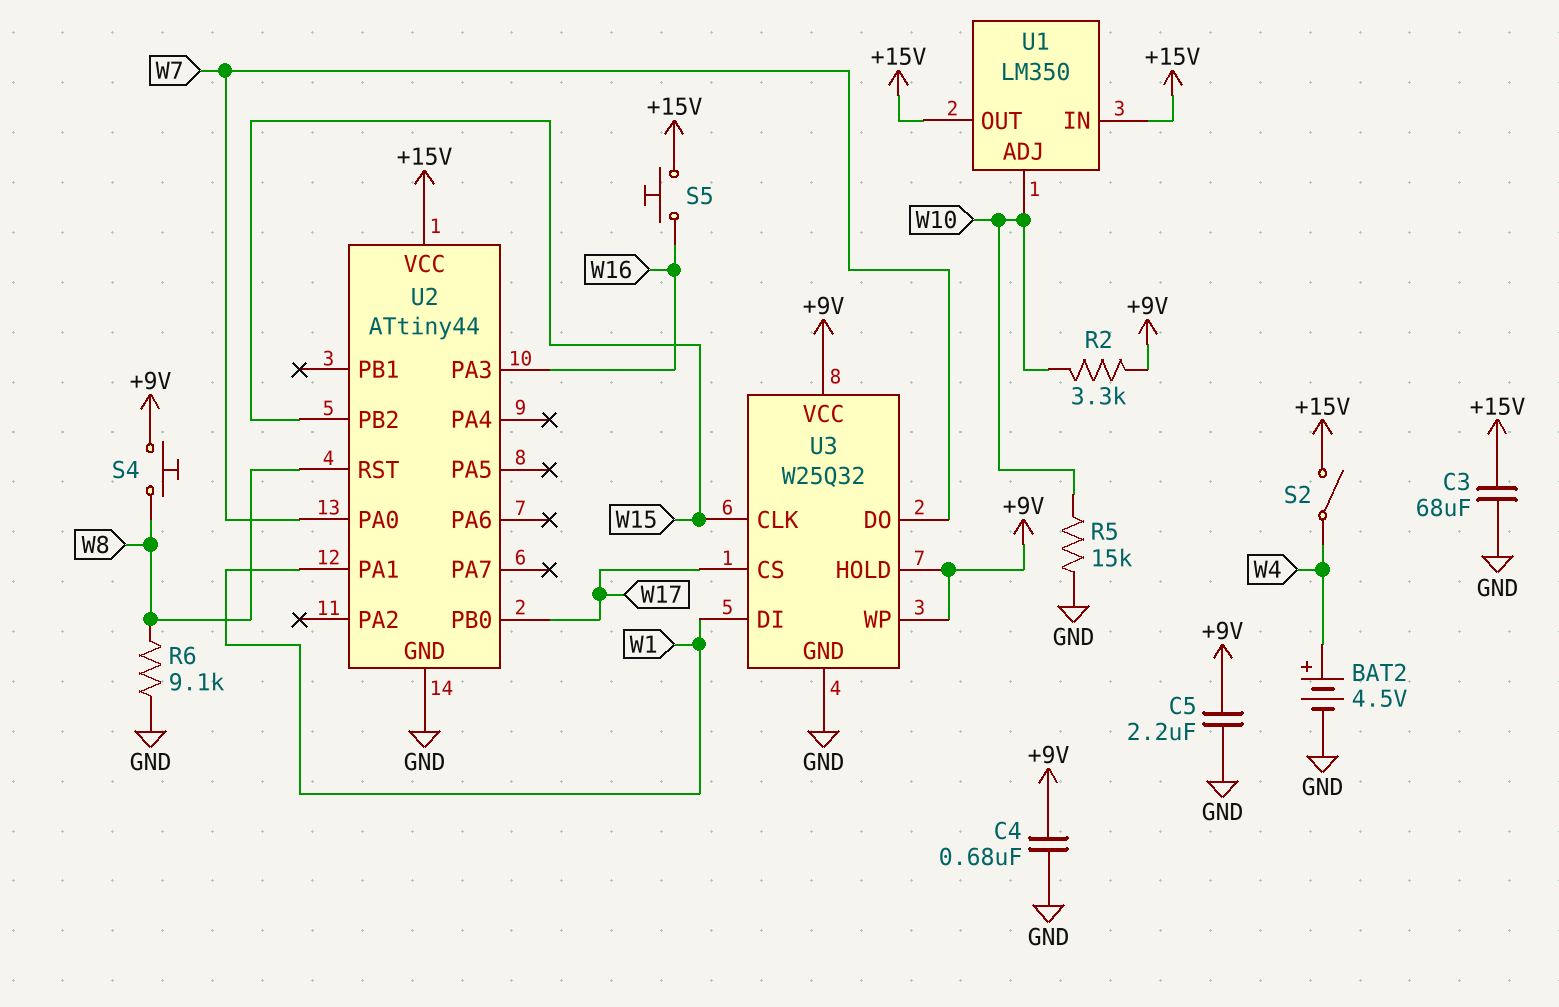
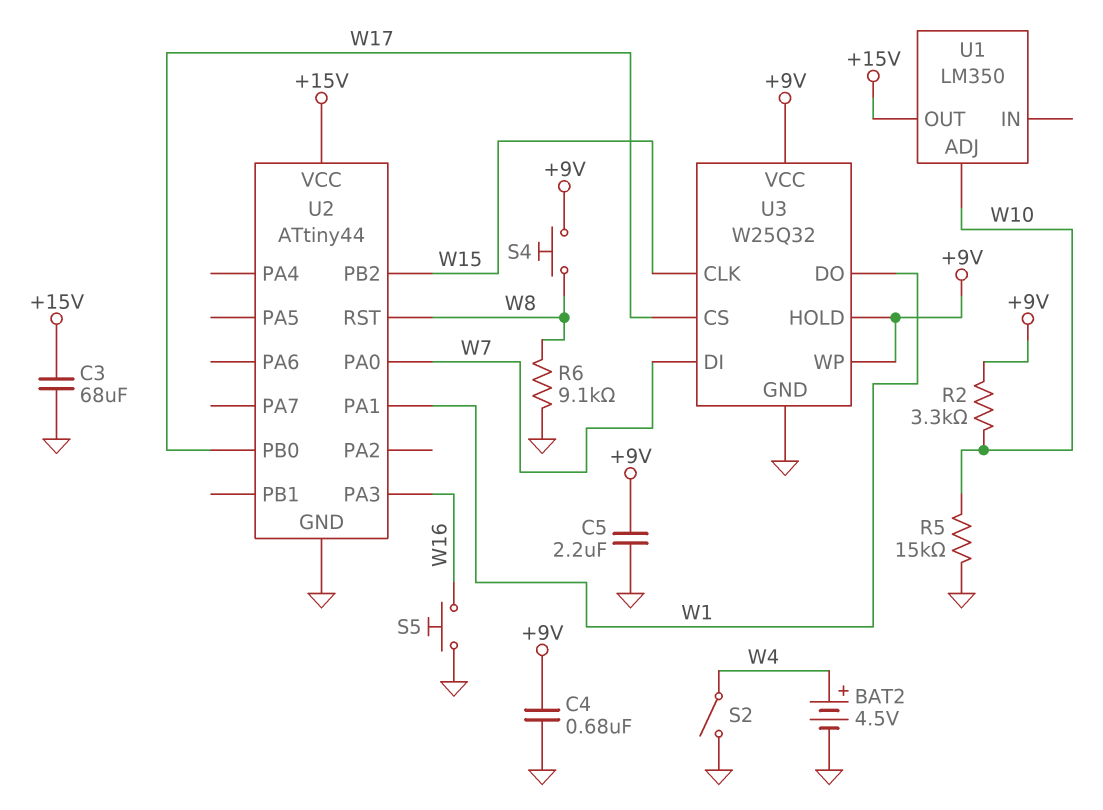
S2: switch (+15V, W4) -> switch (GND, W4)
S5: button (+15V, W16) -> button (GND, W16)
U1 pin IN: +15V -> none
U3 pin DI: W1 -> W7
U3 pin DO: W7 -> W1

